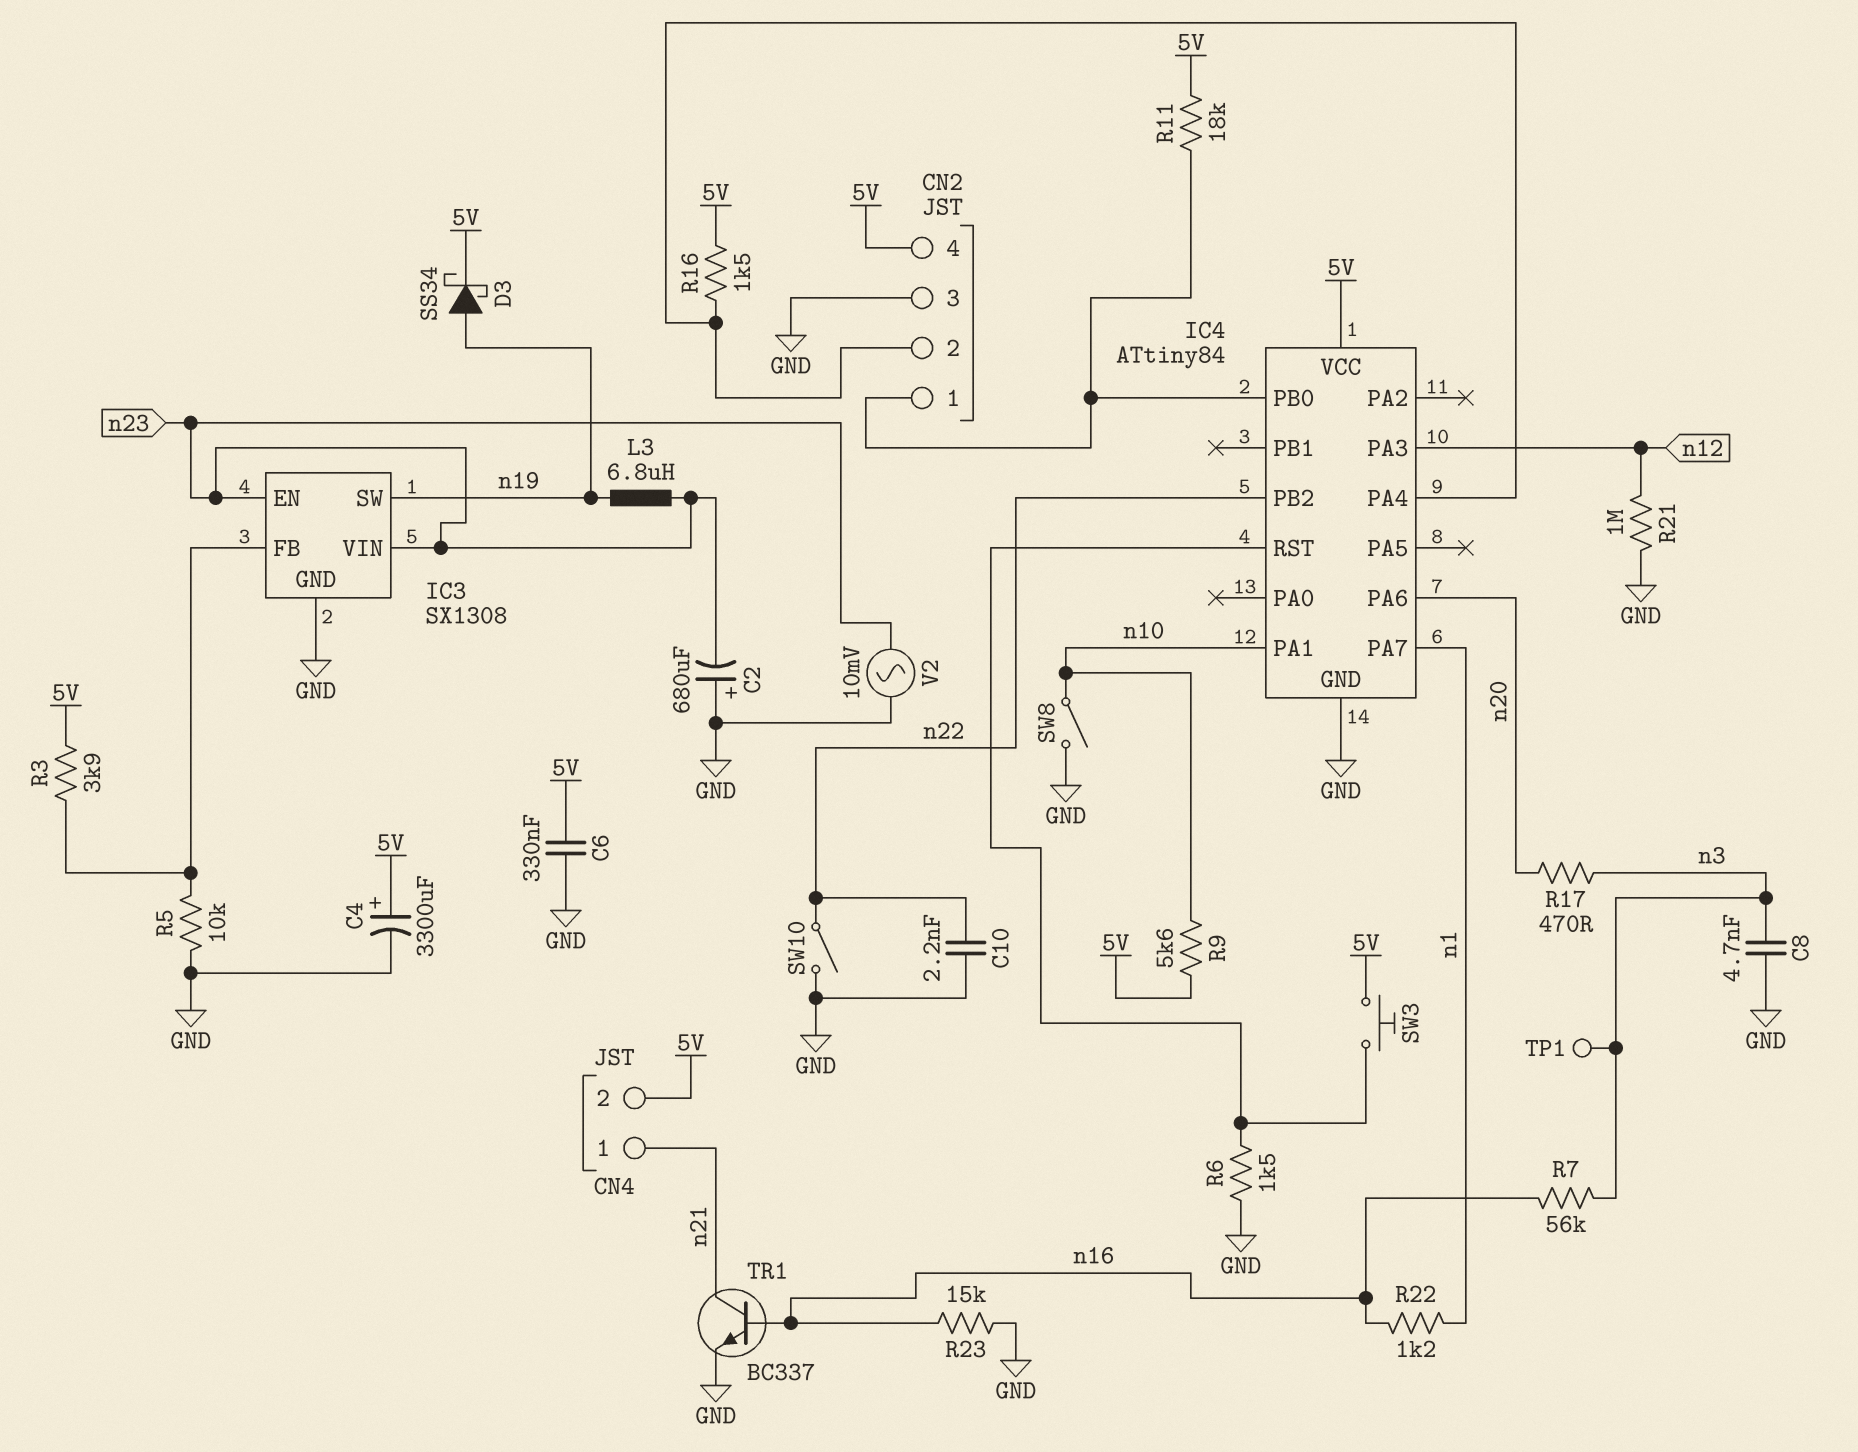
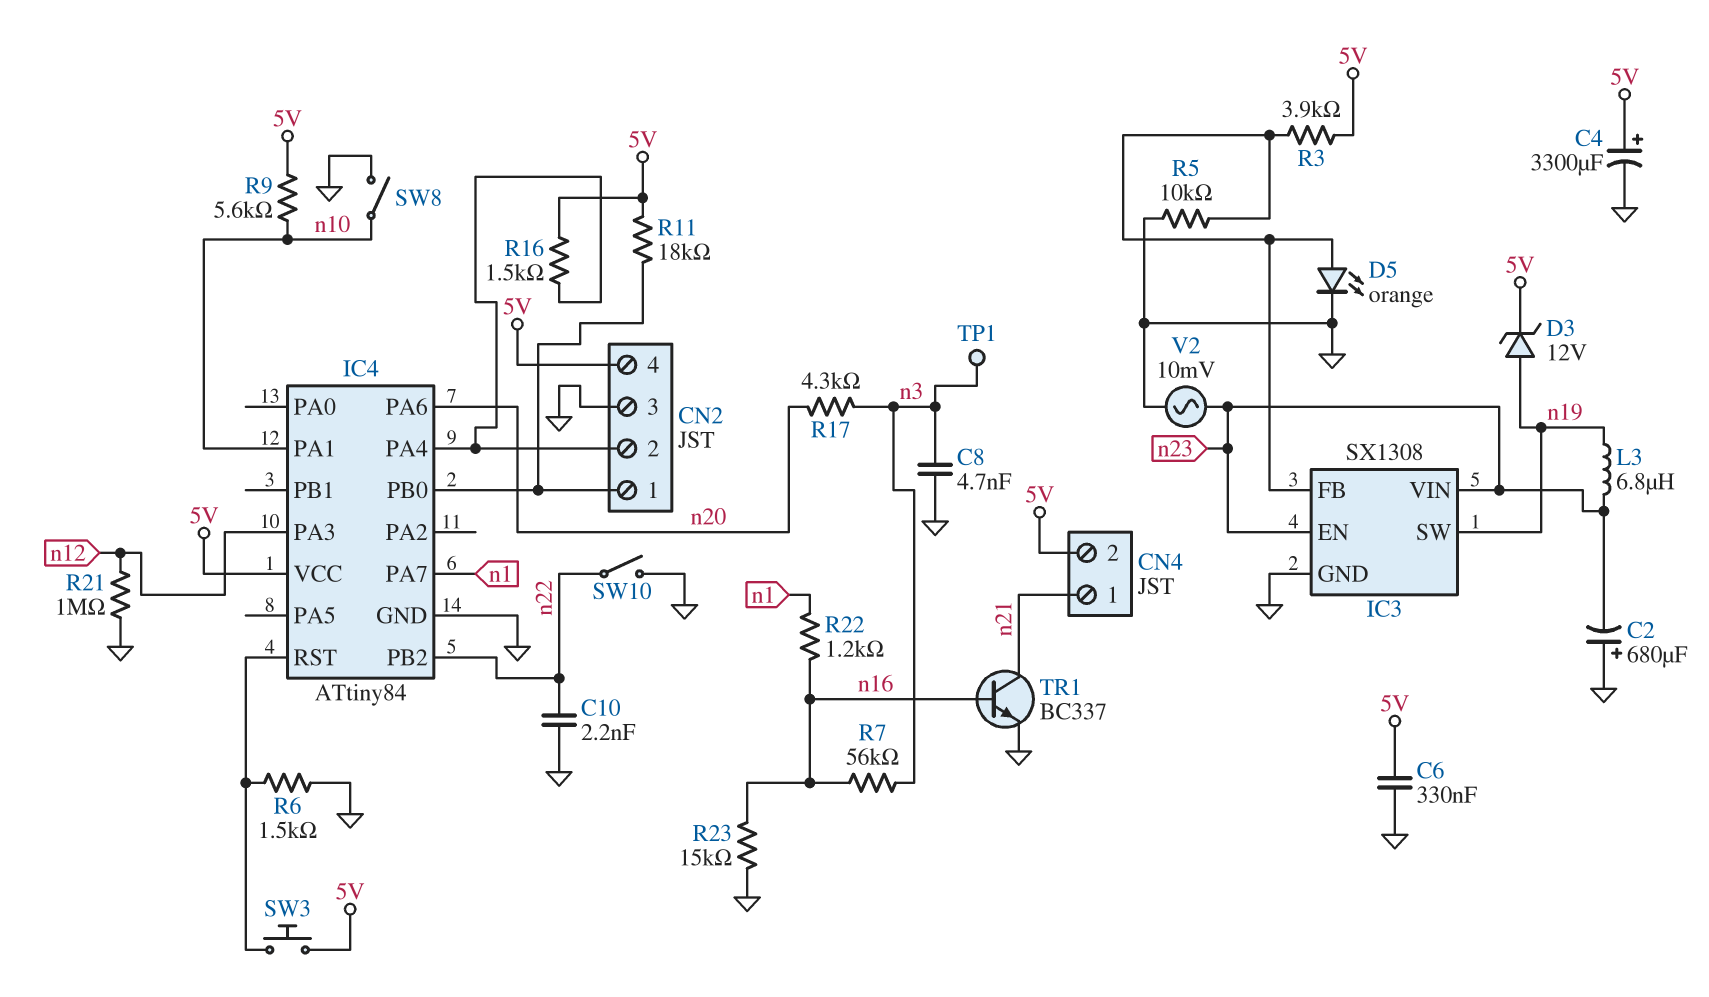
D3: schottky SS34 (A n19, K 5V) -> zener 12V (A n19, K 5V)
D5: none -> LED orange (A IC3/FB, K GND)
R17: 470 (n3, n20) -> 4.3k (n3, n20)

